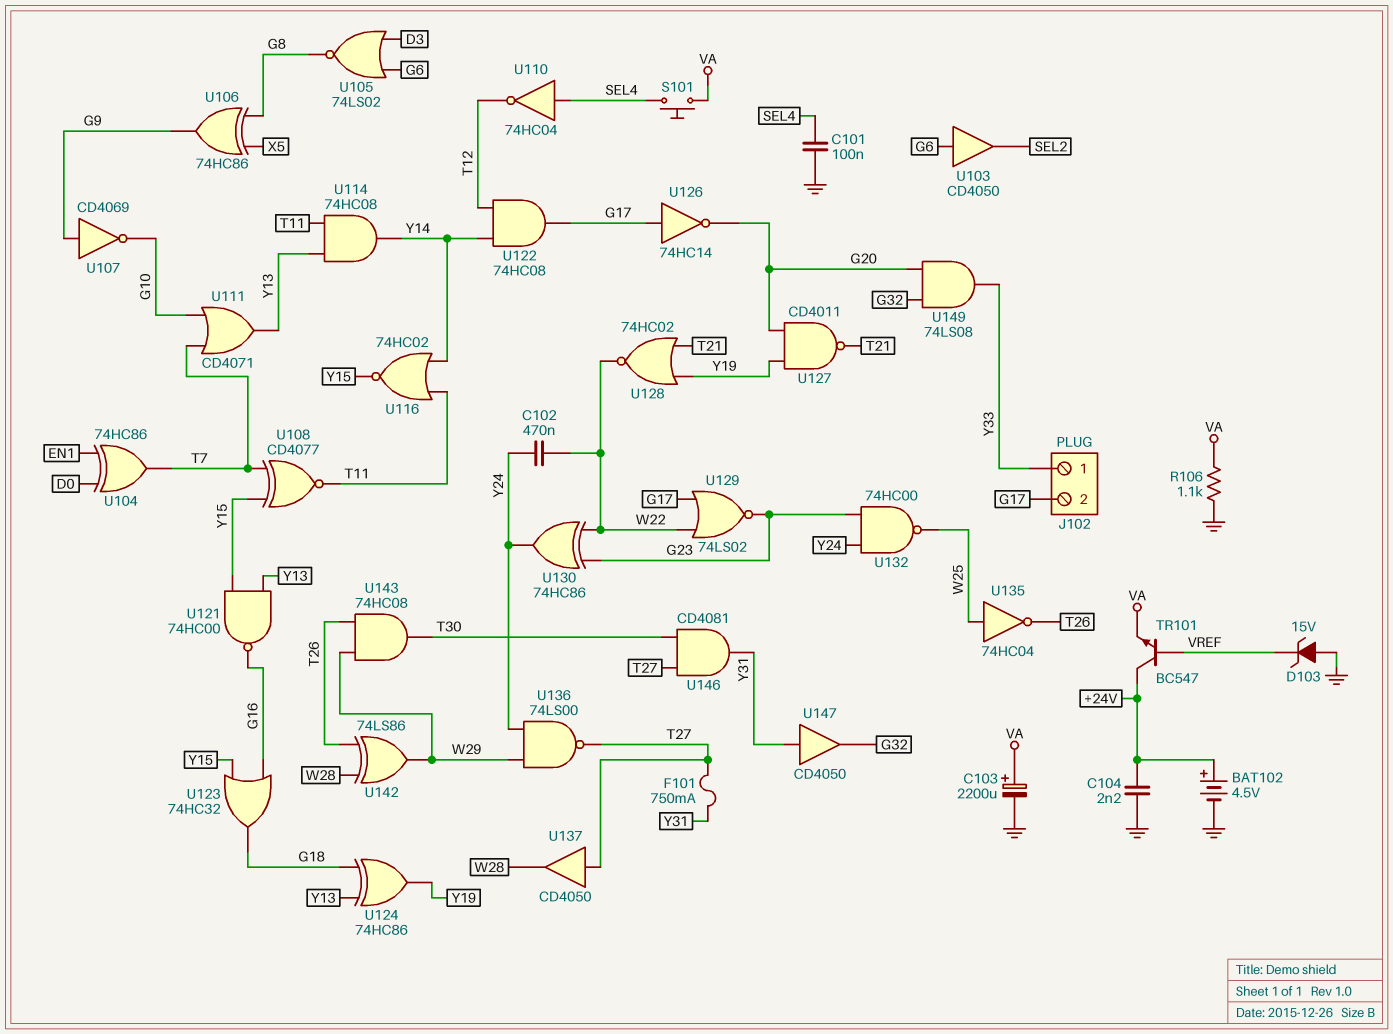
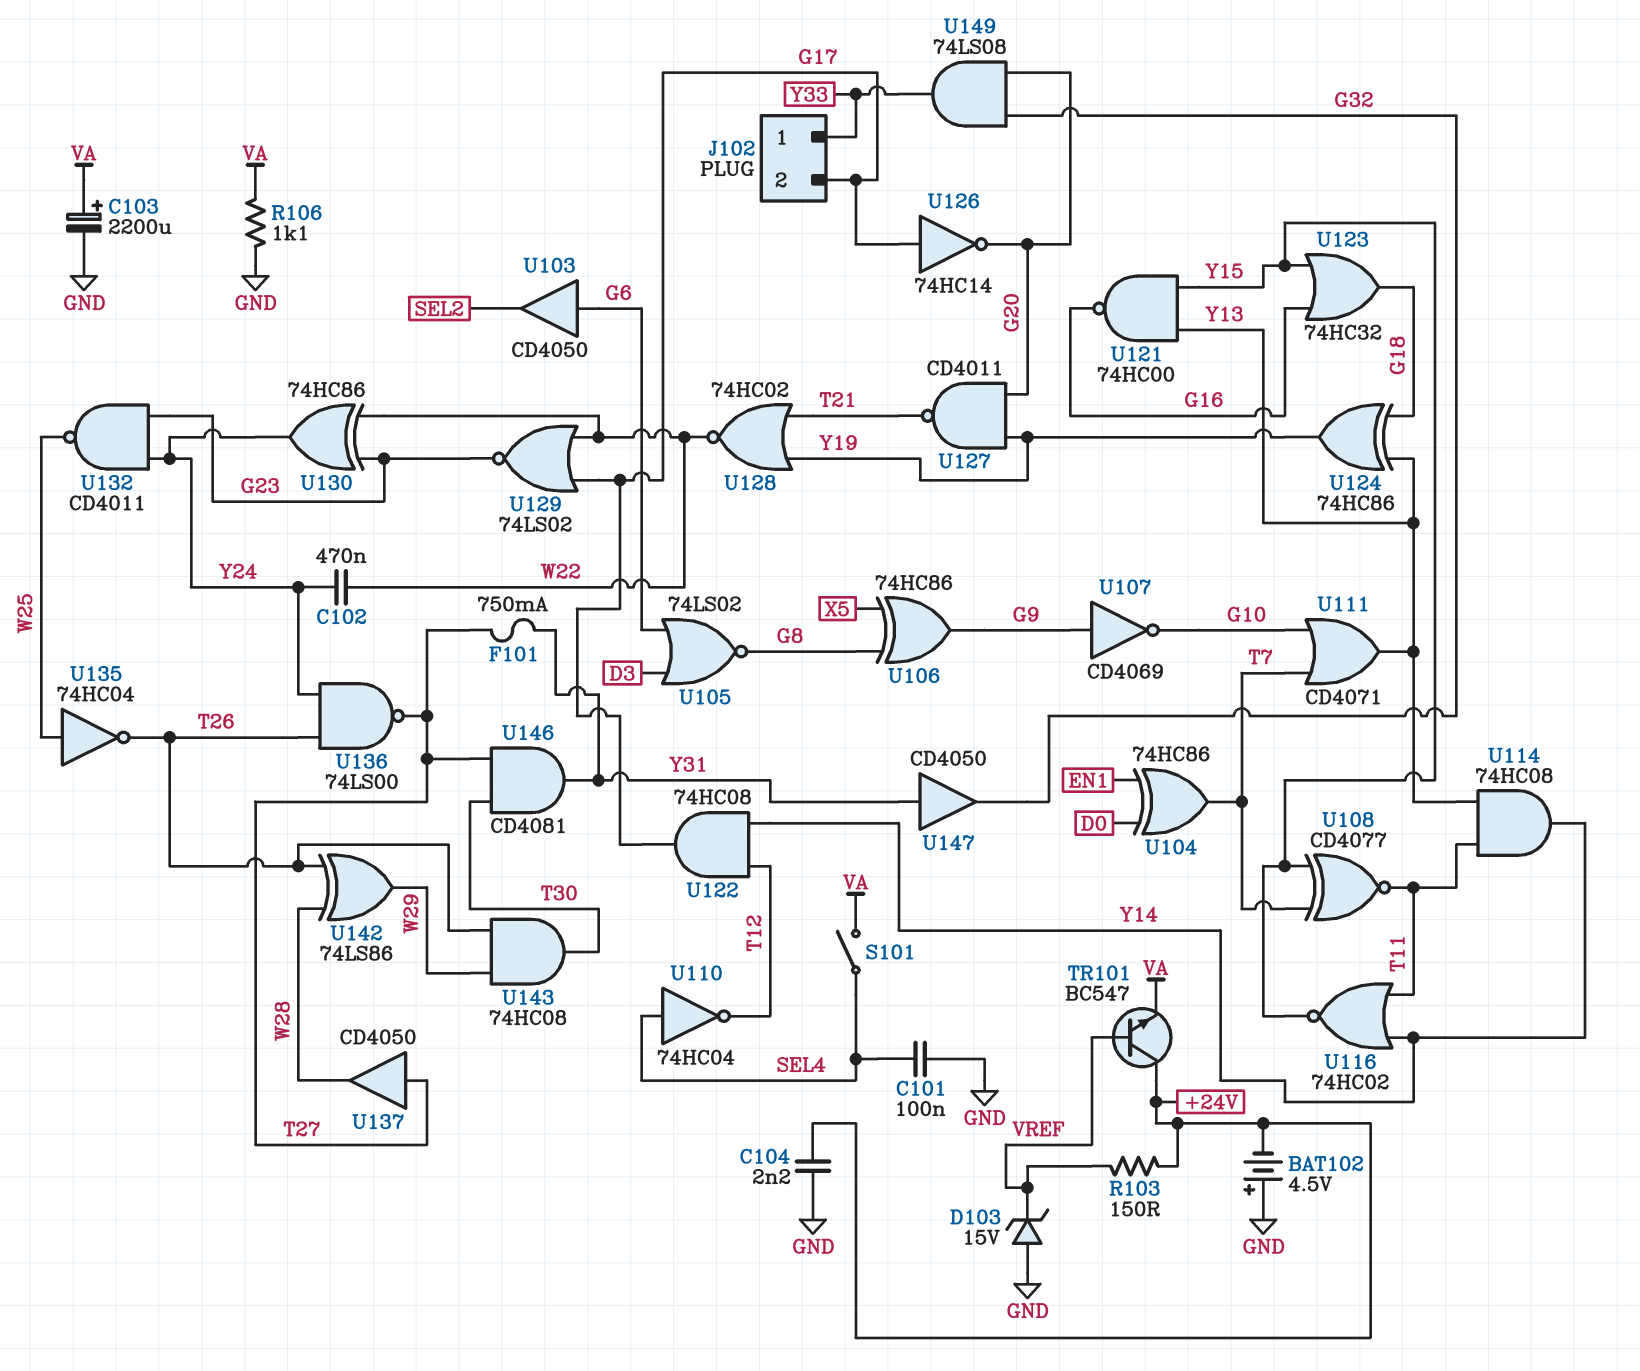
BAT102: 4.5V (plus +24V, minus GND) -> 4.5V (plus GND, minus +24V)
R103: none -> 150 (+24V, VREF)
S101: button (SEL4, VA) -> switch (SEL4, VA)
U132: NAND 74HC00 (in G23, in Y24, out W25) -> NAND CD4011 (in G23, in Y24, out W25)
U136: NAND 74LS00 (in W29, in Y24, out T27) -> NAND 74LS00 (in T26, in Y24, out T27)

